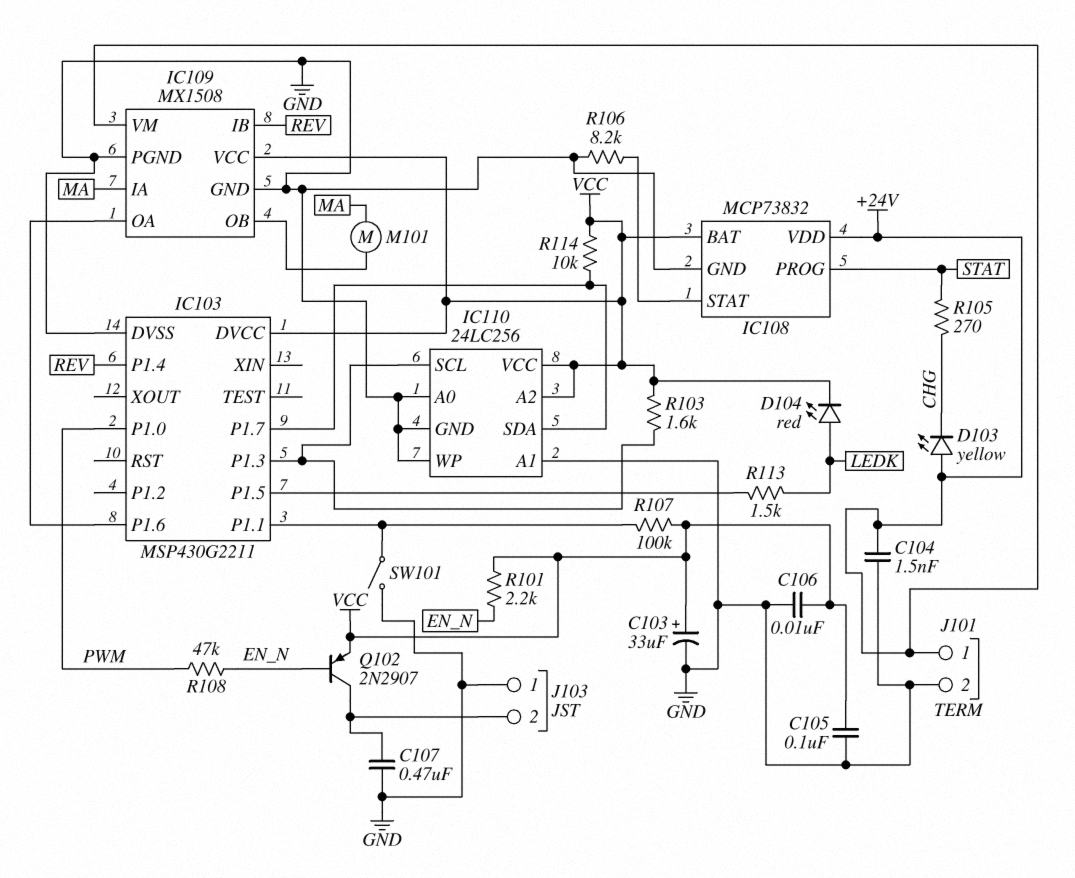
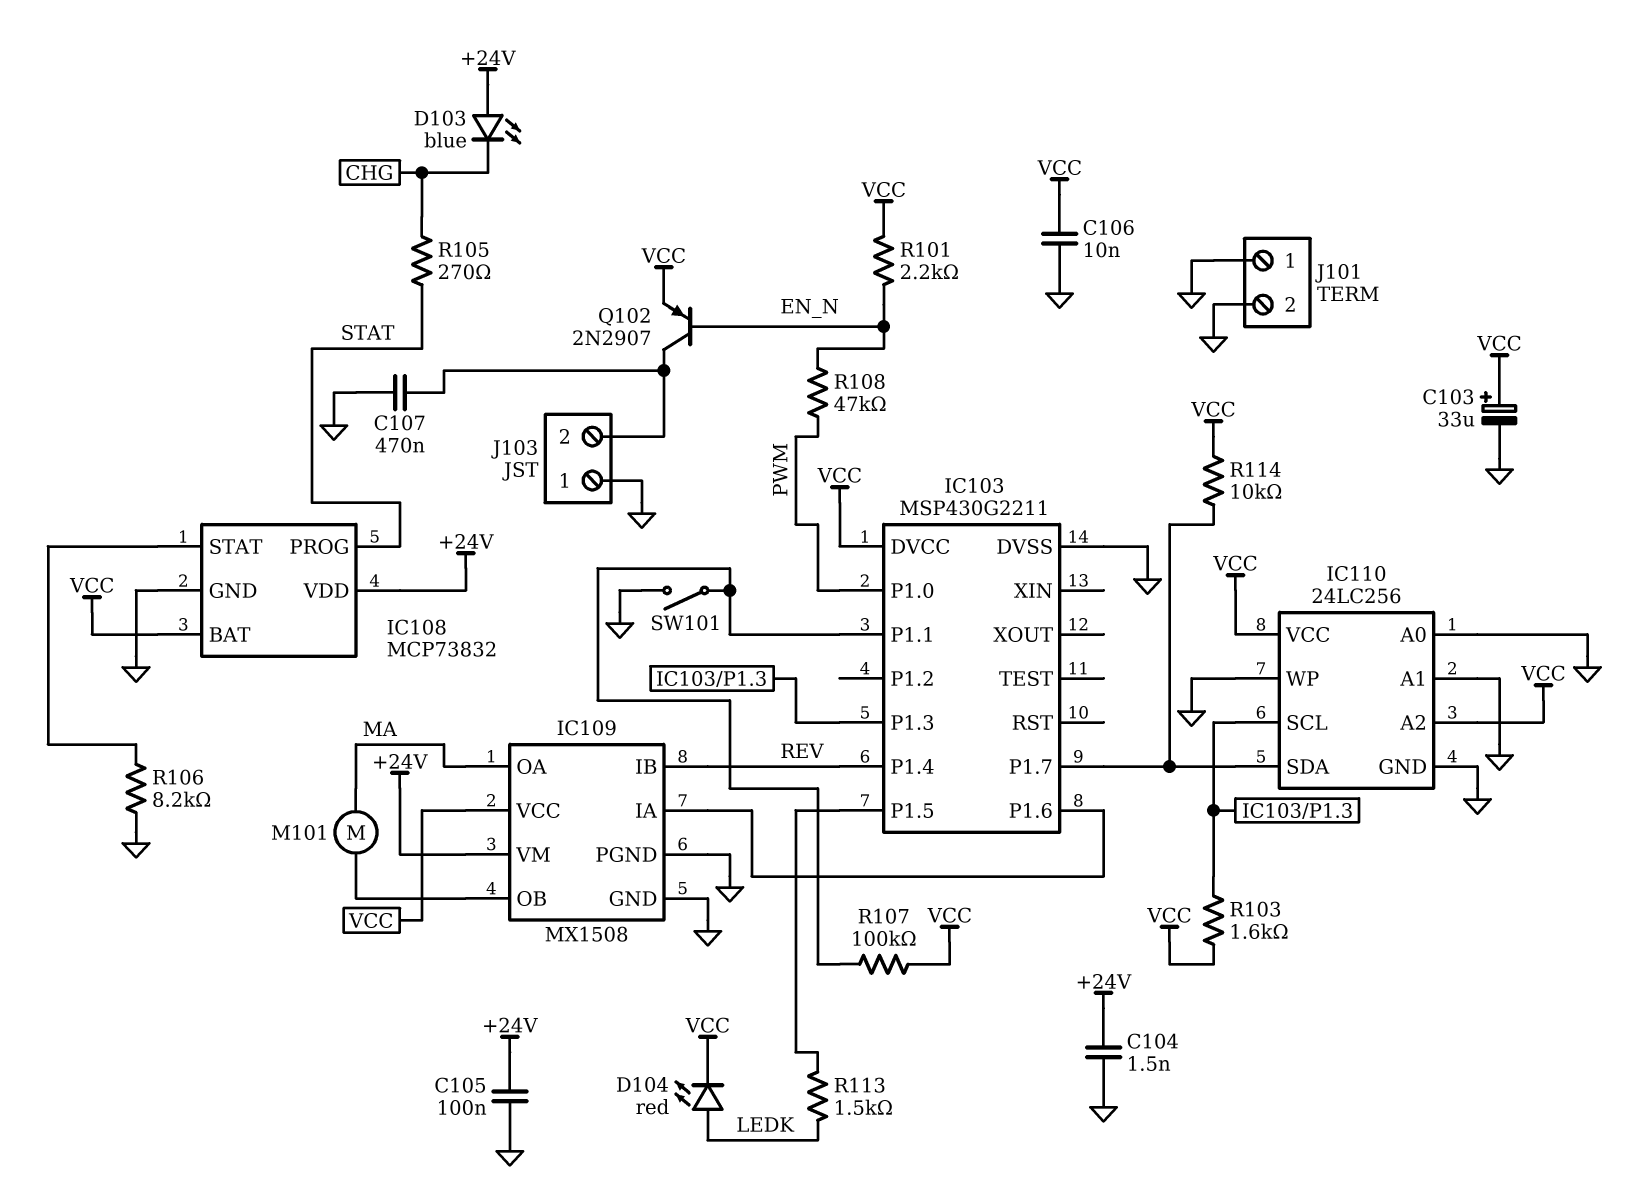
C105: 100nF (GND, VCC) -> 100nF (+24V, GND)
D103: LED yellow (A +24V, K CHG) -> LED blue (A +24V, K CHG)
IC109 pin IA: MA -> IC103/P1.6
IC109 pin OA: IC103/P1.6 -> MA
J101 pin 1: +24V -> GND

